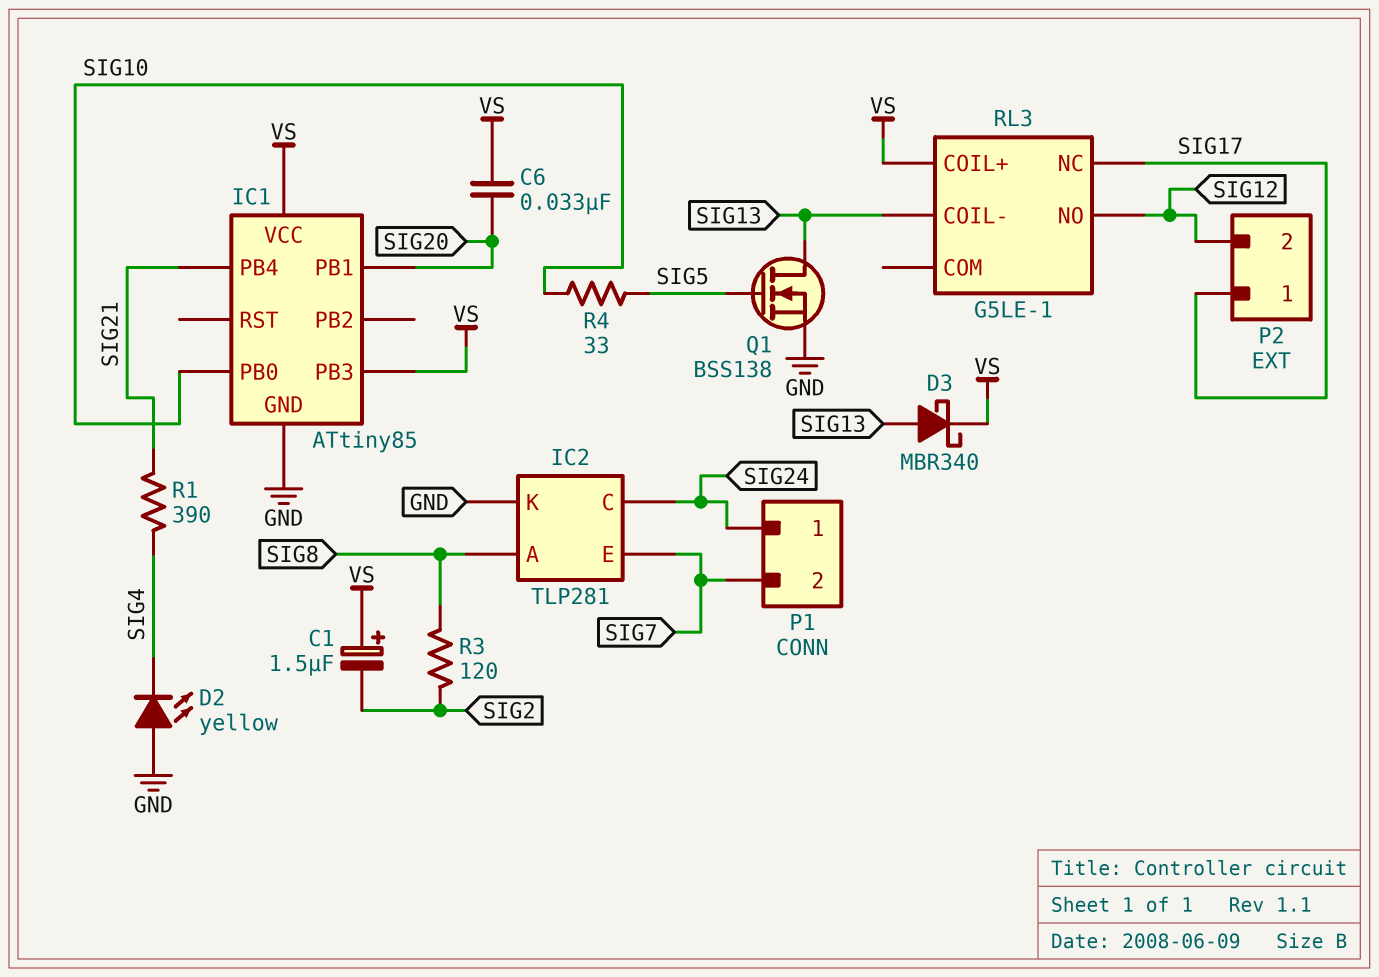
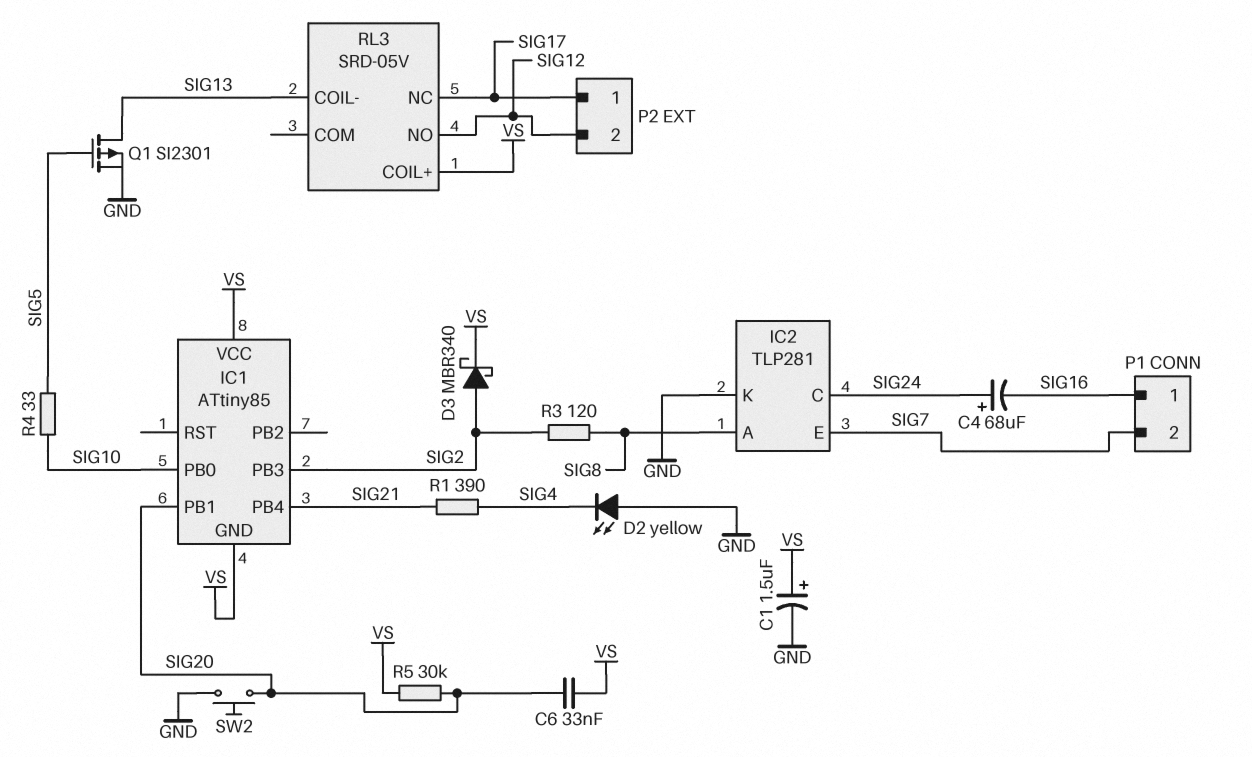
C1: 1.5uF (plus VS, minus SIG2) -> 1.5uF (plus VS, minus GND)
C4: none -> 68uF (plus SIG24, minus SIG16)
D3: schottky MBR340 (A SIG13, K VS) -> schottky MBR340 (A SIG2, K VS)
IC1 pin GND: GND -> VS
IC1 pin PB3: VS -> SIG2
P1 pin 1: SIG24 -> SIG16
Q1: NMOS BSS138 (G SIG5, D SIG13, S GND) -> PMOS SI2301 (G SIG5, D SIG13, S GND)
R5: none -> 30k (SIG20, VS)
RL3: G5LE-1 -> SRD-05V
SW2: none -> button (GND, SIG20)

